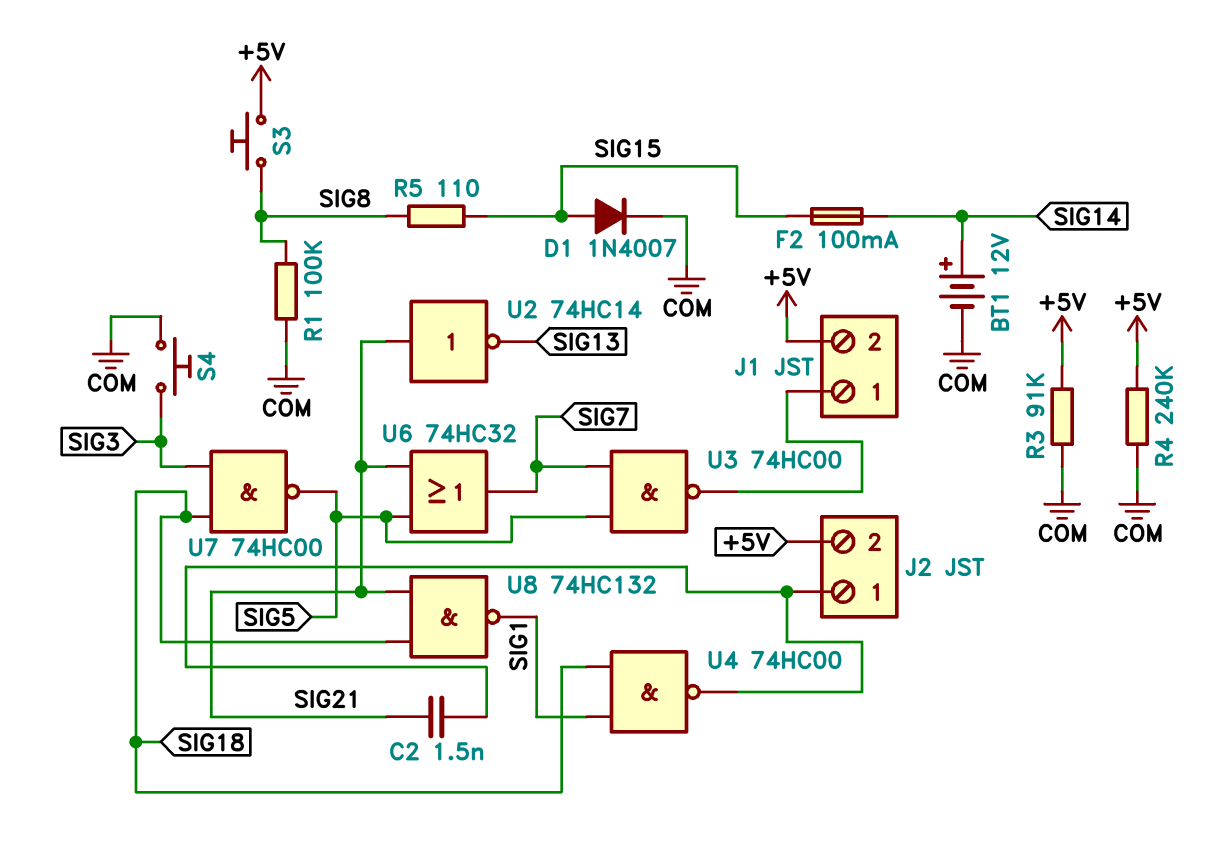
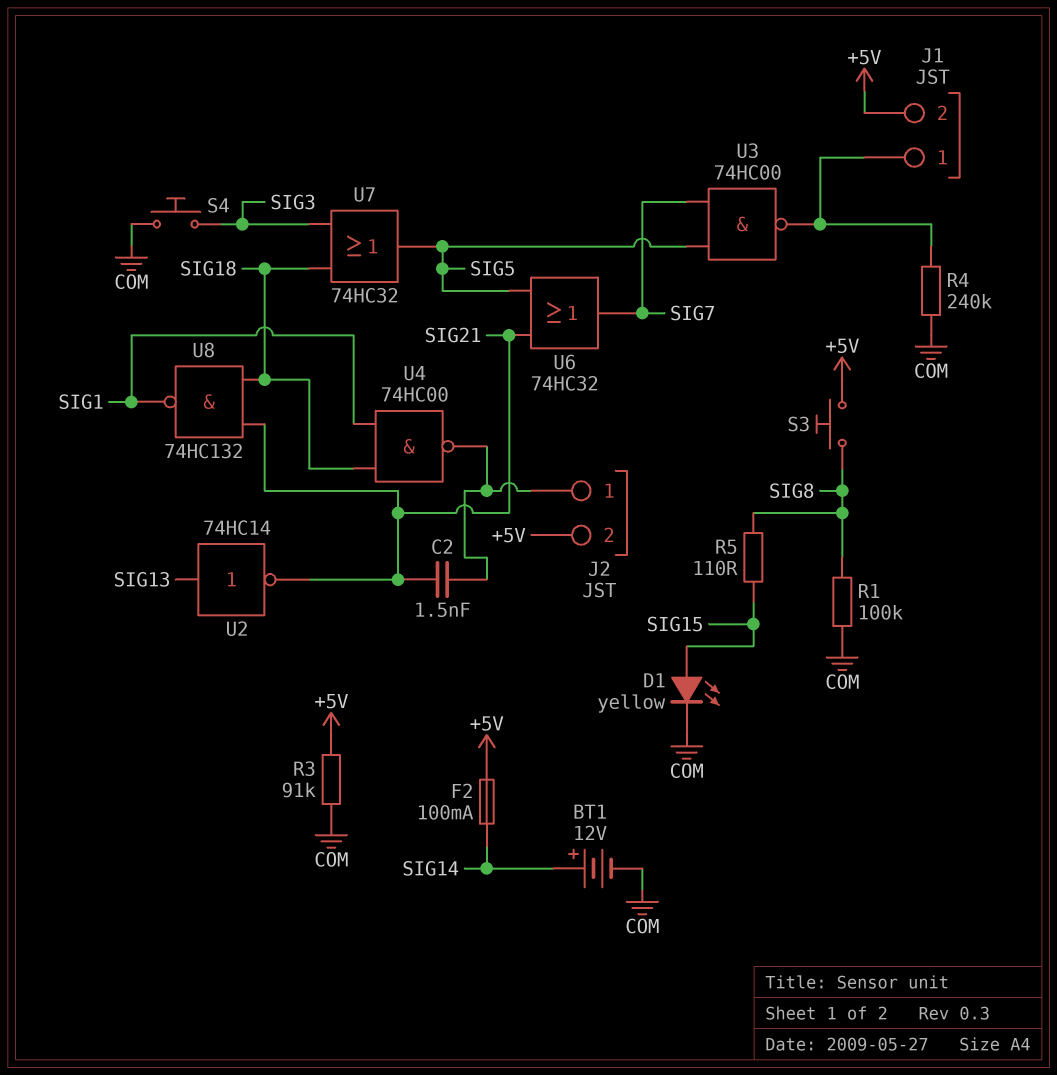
D1: diode 1N4007 (A SIG15, K COM) -> LED yellow (A SIG15, K COM)
F2: 100mA (SIG14, SIG15) -> 100mA (+5V, SIG14)
R4: 240k (+5V, COM) -> 240k (COM, J1/1)
U2: NOT 74HC14 (in SIG21, out SIG13) -> NOT 74HC14 (in SIG13, out SIG21)
U7: NAND 74HC00 (in SIG3, in SIG18, out SIG5) -> OR 74HC32 (in SIG3, in SIG18, out SIG5)

